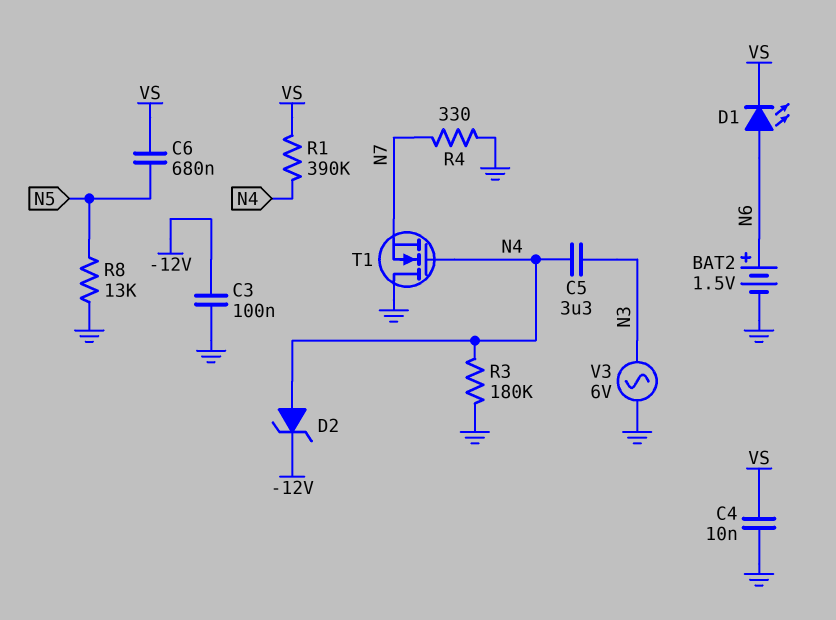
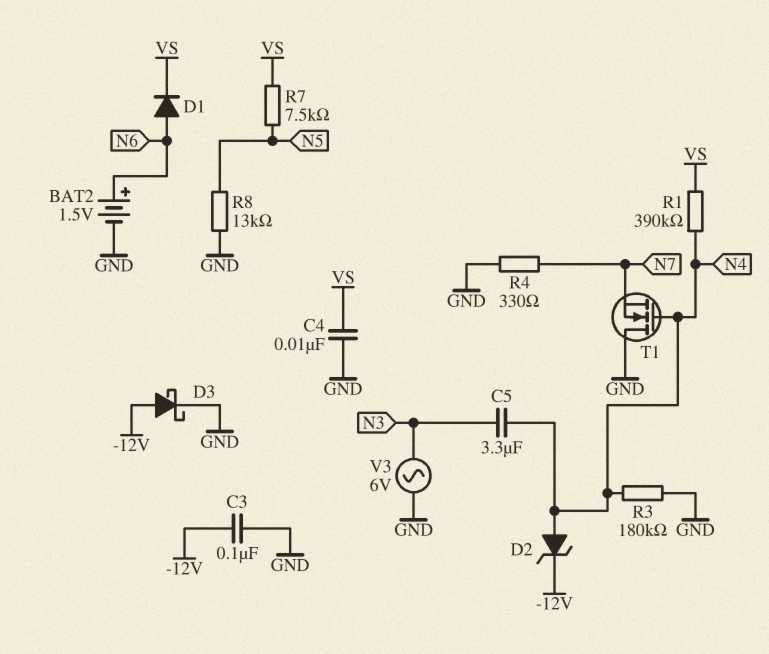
C6: 680nF (N5, VS) -> none
D1: LED (A N6, K VS) -> diode (A N6, K VS)
D3: none -> schottky (A -12V, K GND)
R7: none -> 7.5k (N5, VS)

